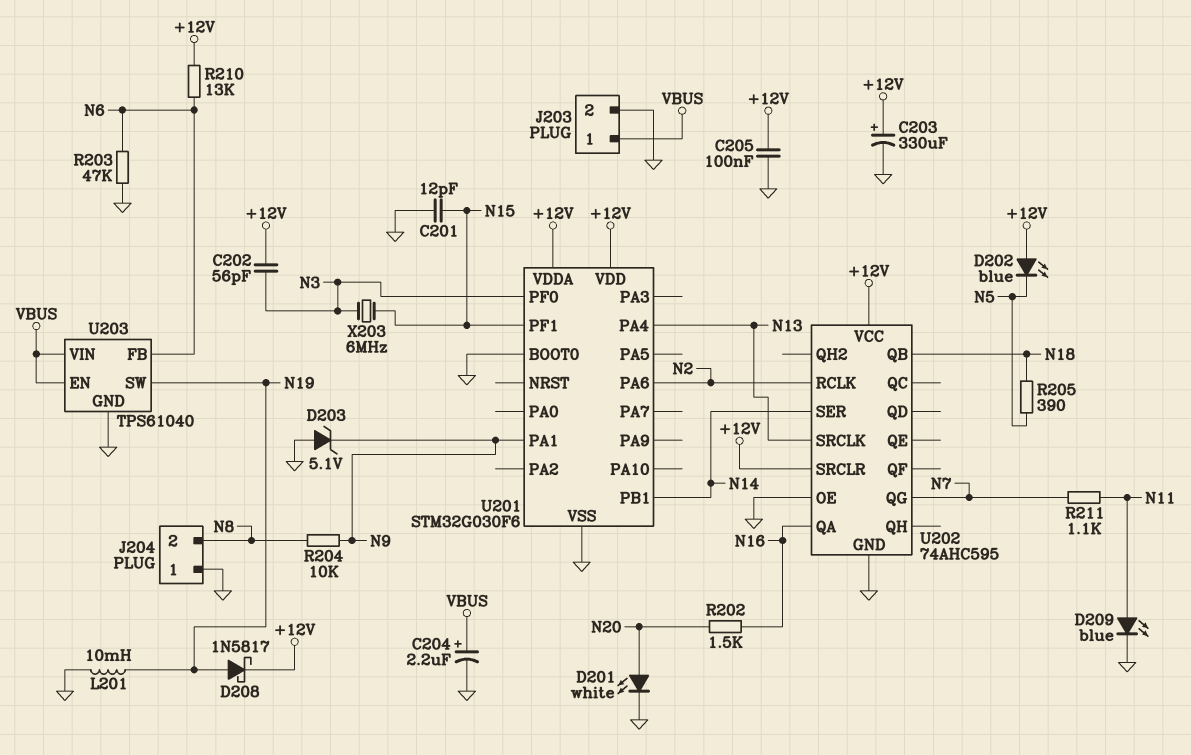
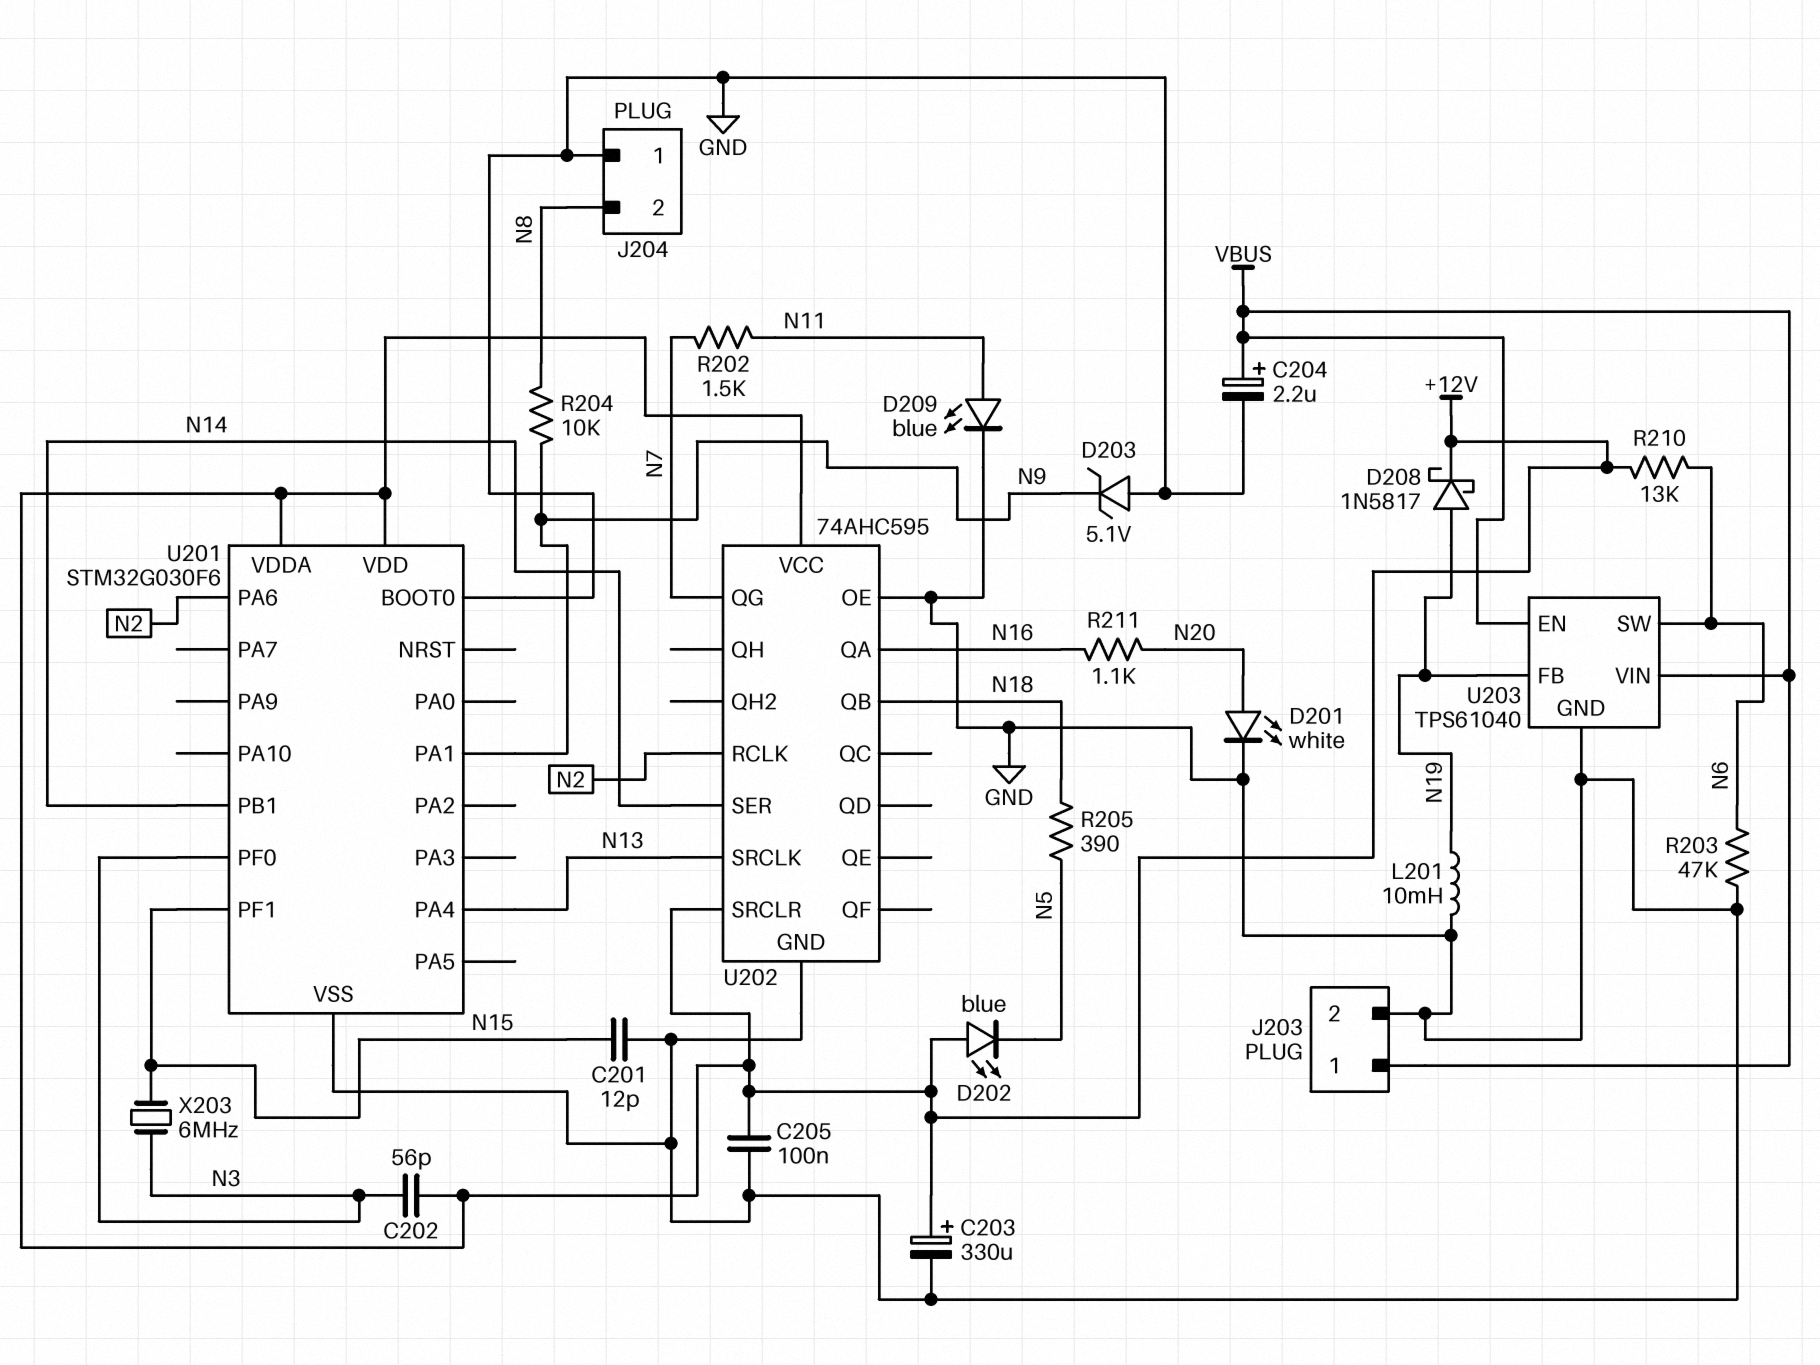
R202: 1.5k (N16, N20) -> 1.5k (N7, N11)
R211: 1.1k (N7, N11) -> 1.1k (N16, N20)
U203 pin FB: N6 -> N19
U203 pin SW: N19 -> N6

